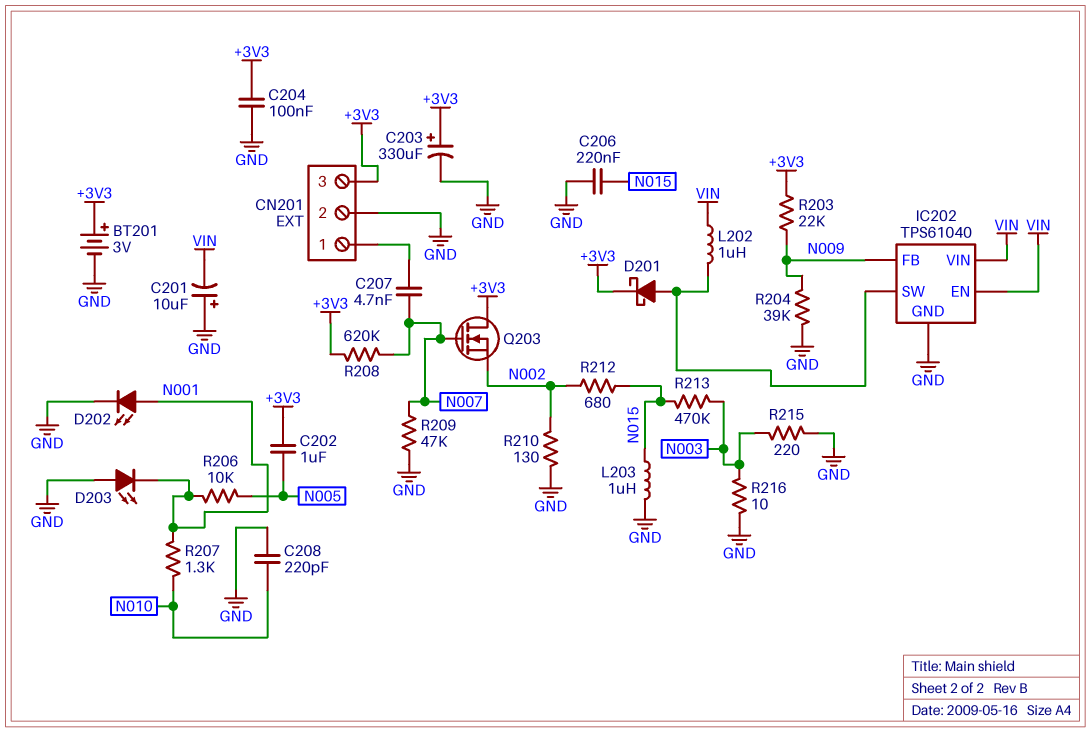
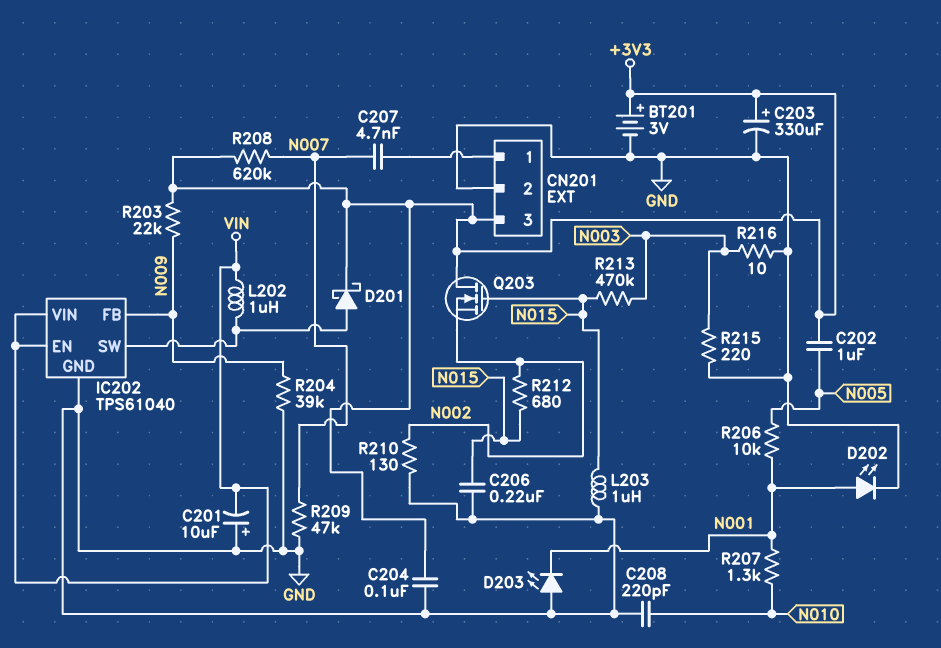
Q203: NMOS (G N007, D +3V3, S N002) -> NMOS (G N015, D +3V3, S N002)

